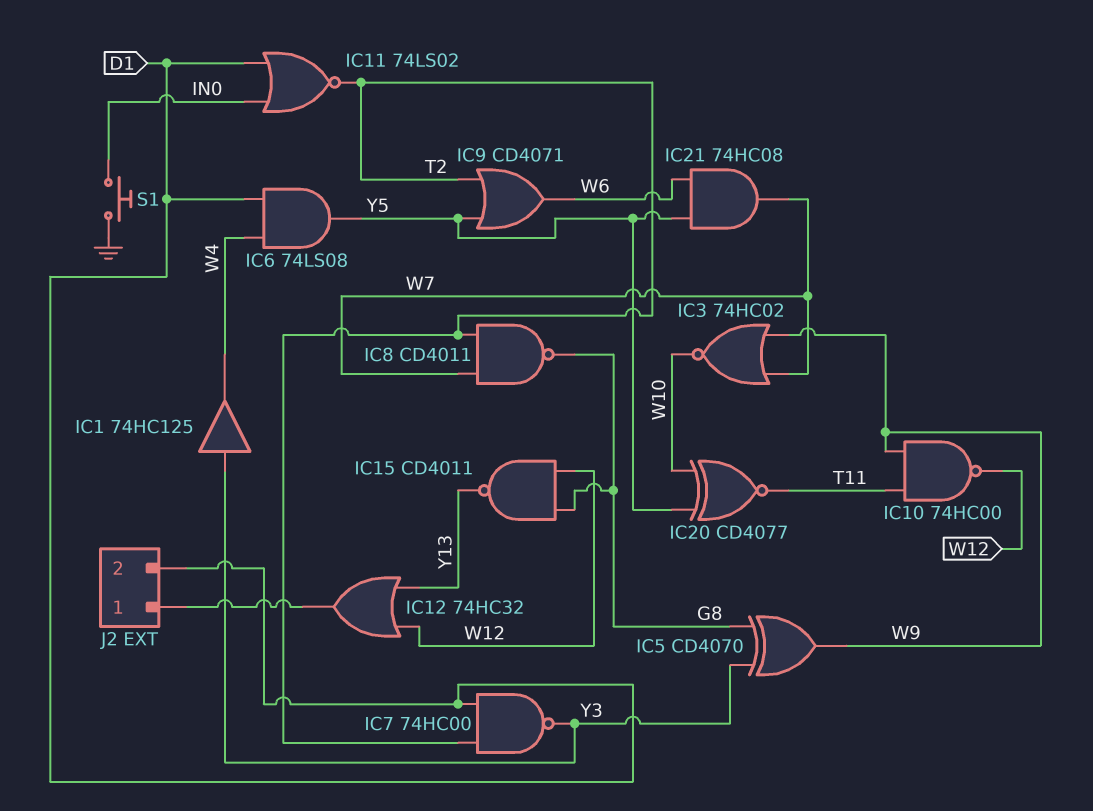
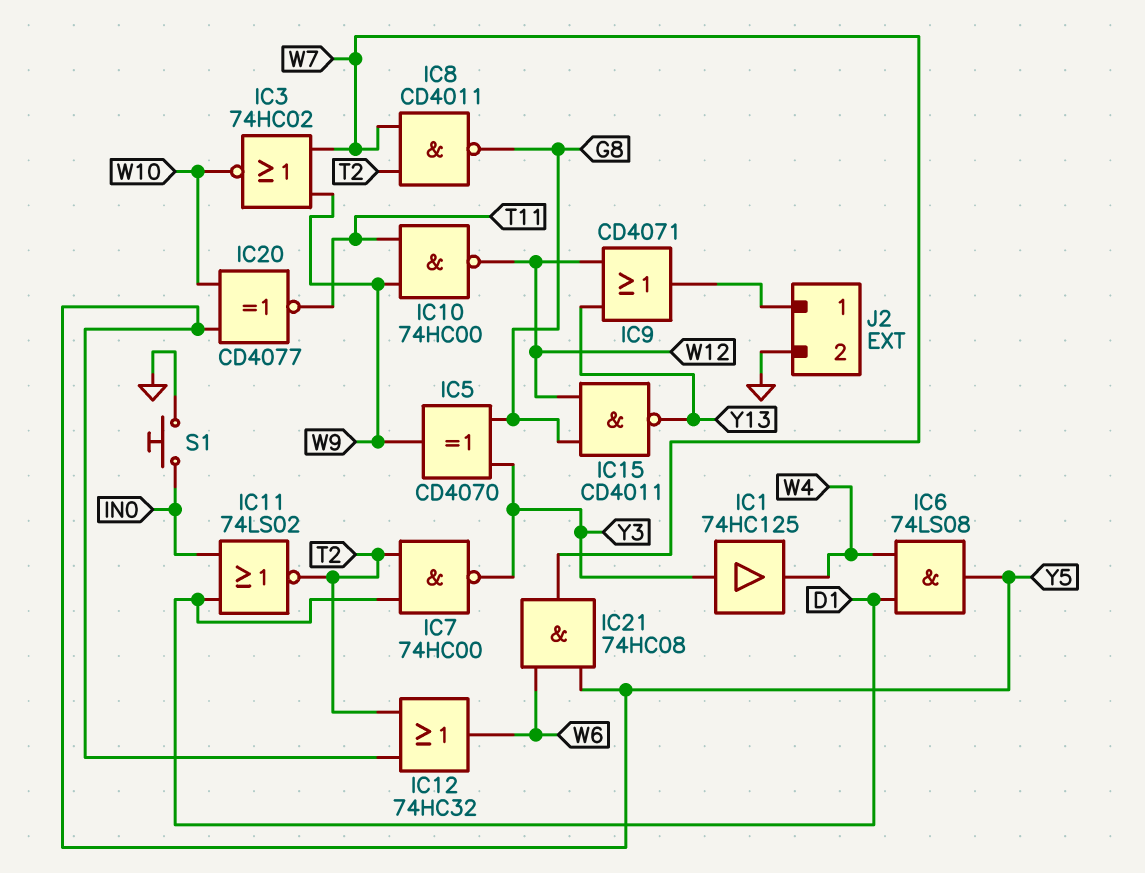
IC9: OR CD4071 (in T2, in Y5, out W6) -> OR CD4071 (in W12, in Y13, out J2/1)
IC12: OR 74HC32 (in W12, in Y13, out J2/1) -> OR 74HC32 (in T2, in Y5, out W6)
J2 pin 2: D1 -> GND

